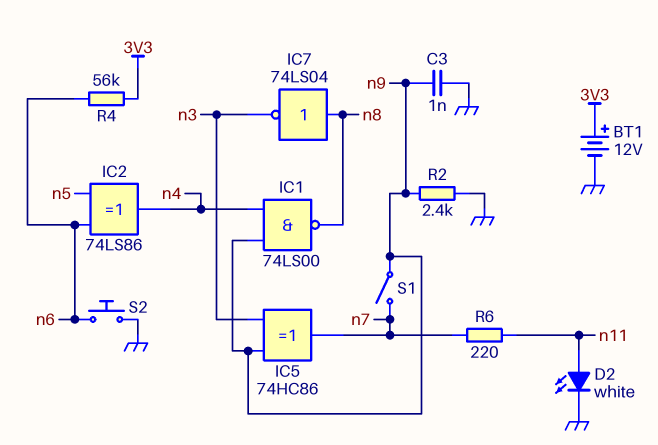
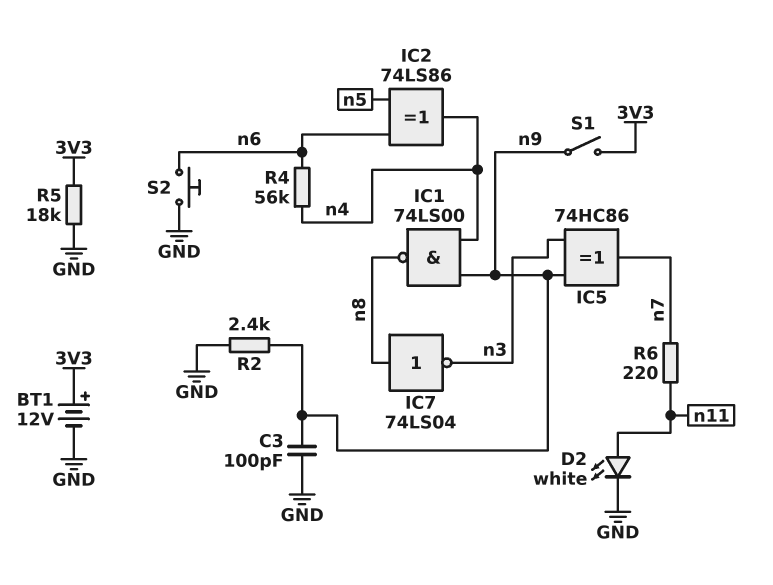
C3: 1nF (GND, n9) -> 100pF (GND, n9)
R4: 56k (3V3, n6) -> 56k (n4, n6)
R5: none -> 18k (3V3, GND)
S1: switch (n7, n9) -> switch (3V3, n9)

